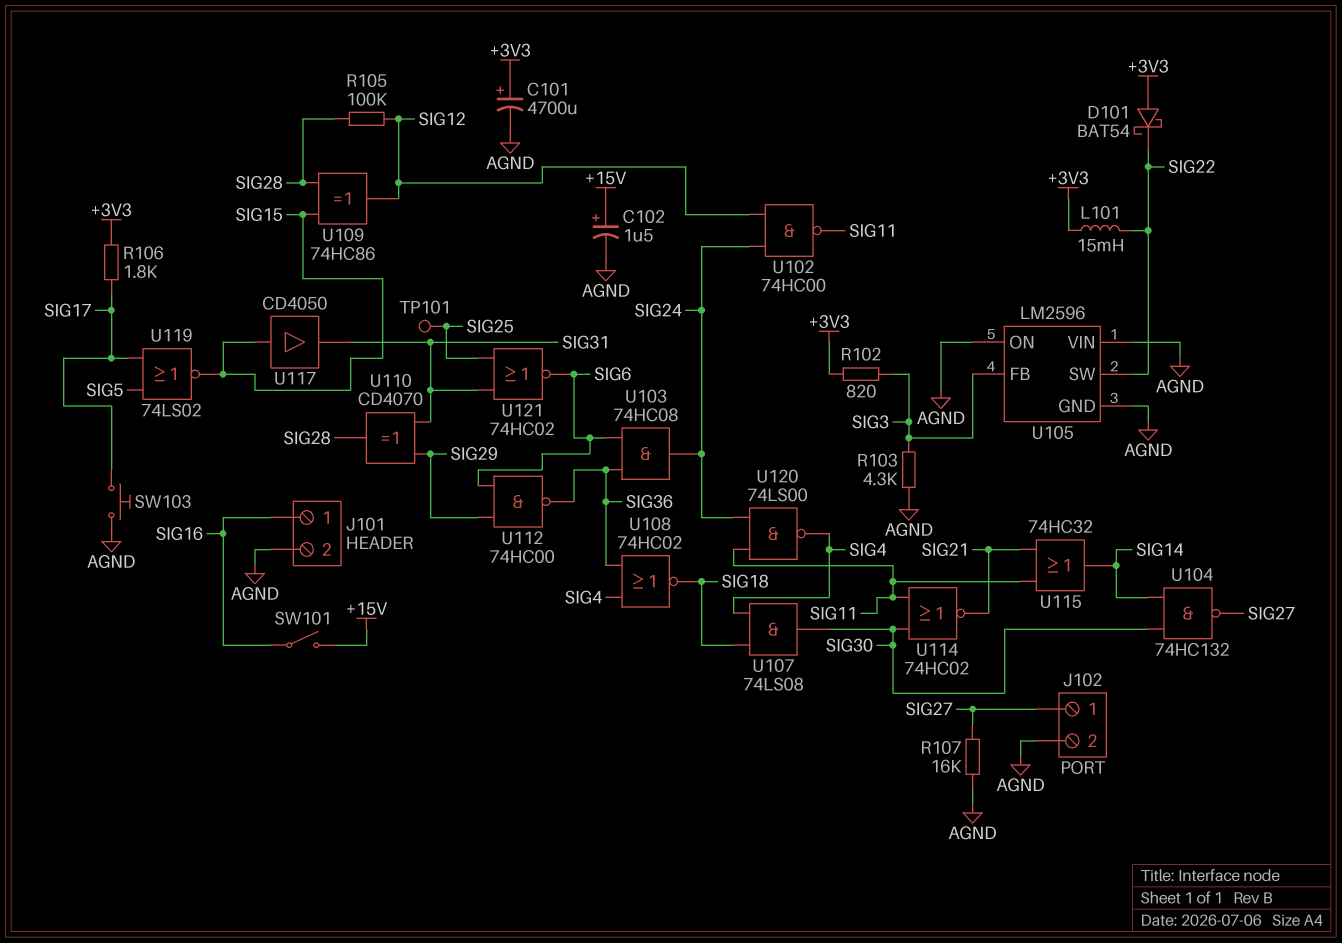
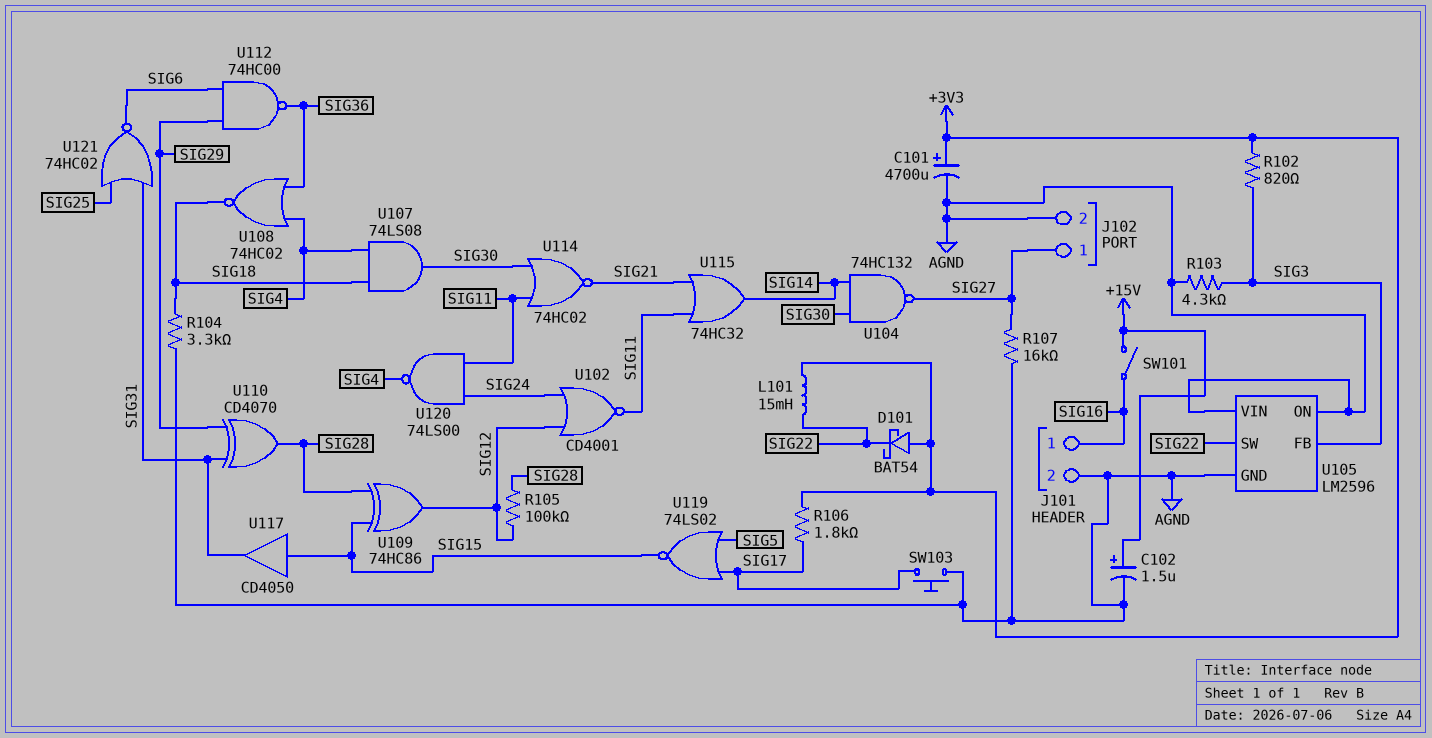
R104: none -> 3.3k (AGND, SIG18)
TP101: test point (SIG25) -> none
U102: NAND 74HC00 (in SIG12, in SIG24, out SIG11) -> NOR CD4001 (in SIG12, in SIG24, out SIG11)
U103: AND 74HC08 (in SIG6, in SIG36, out SIG24) -> none

